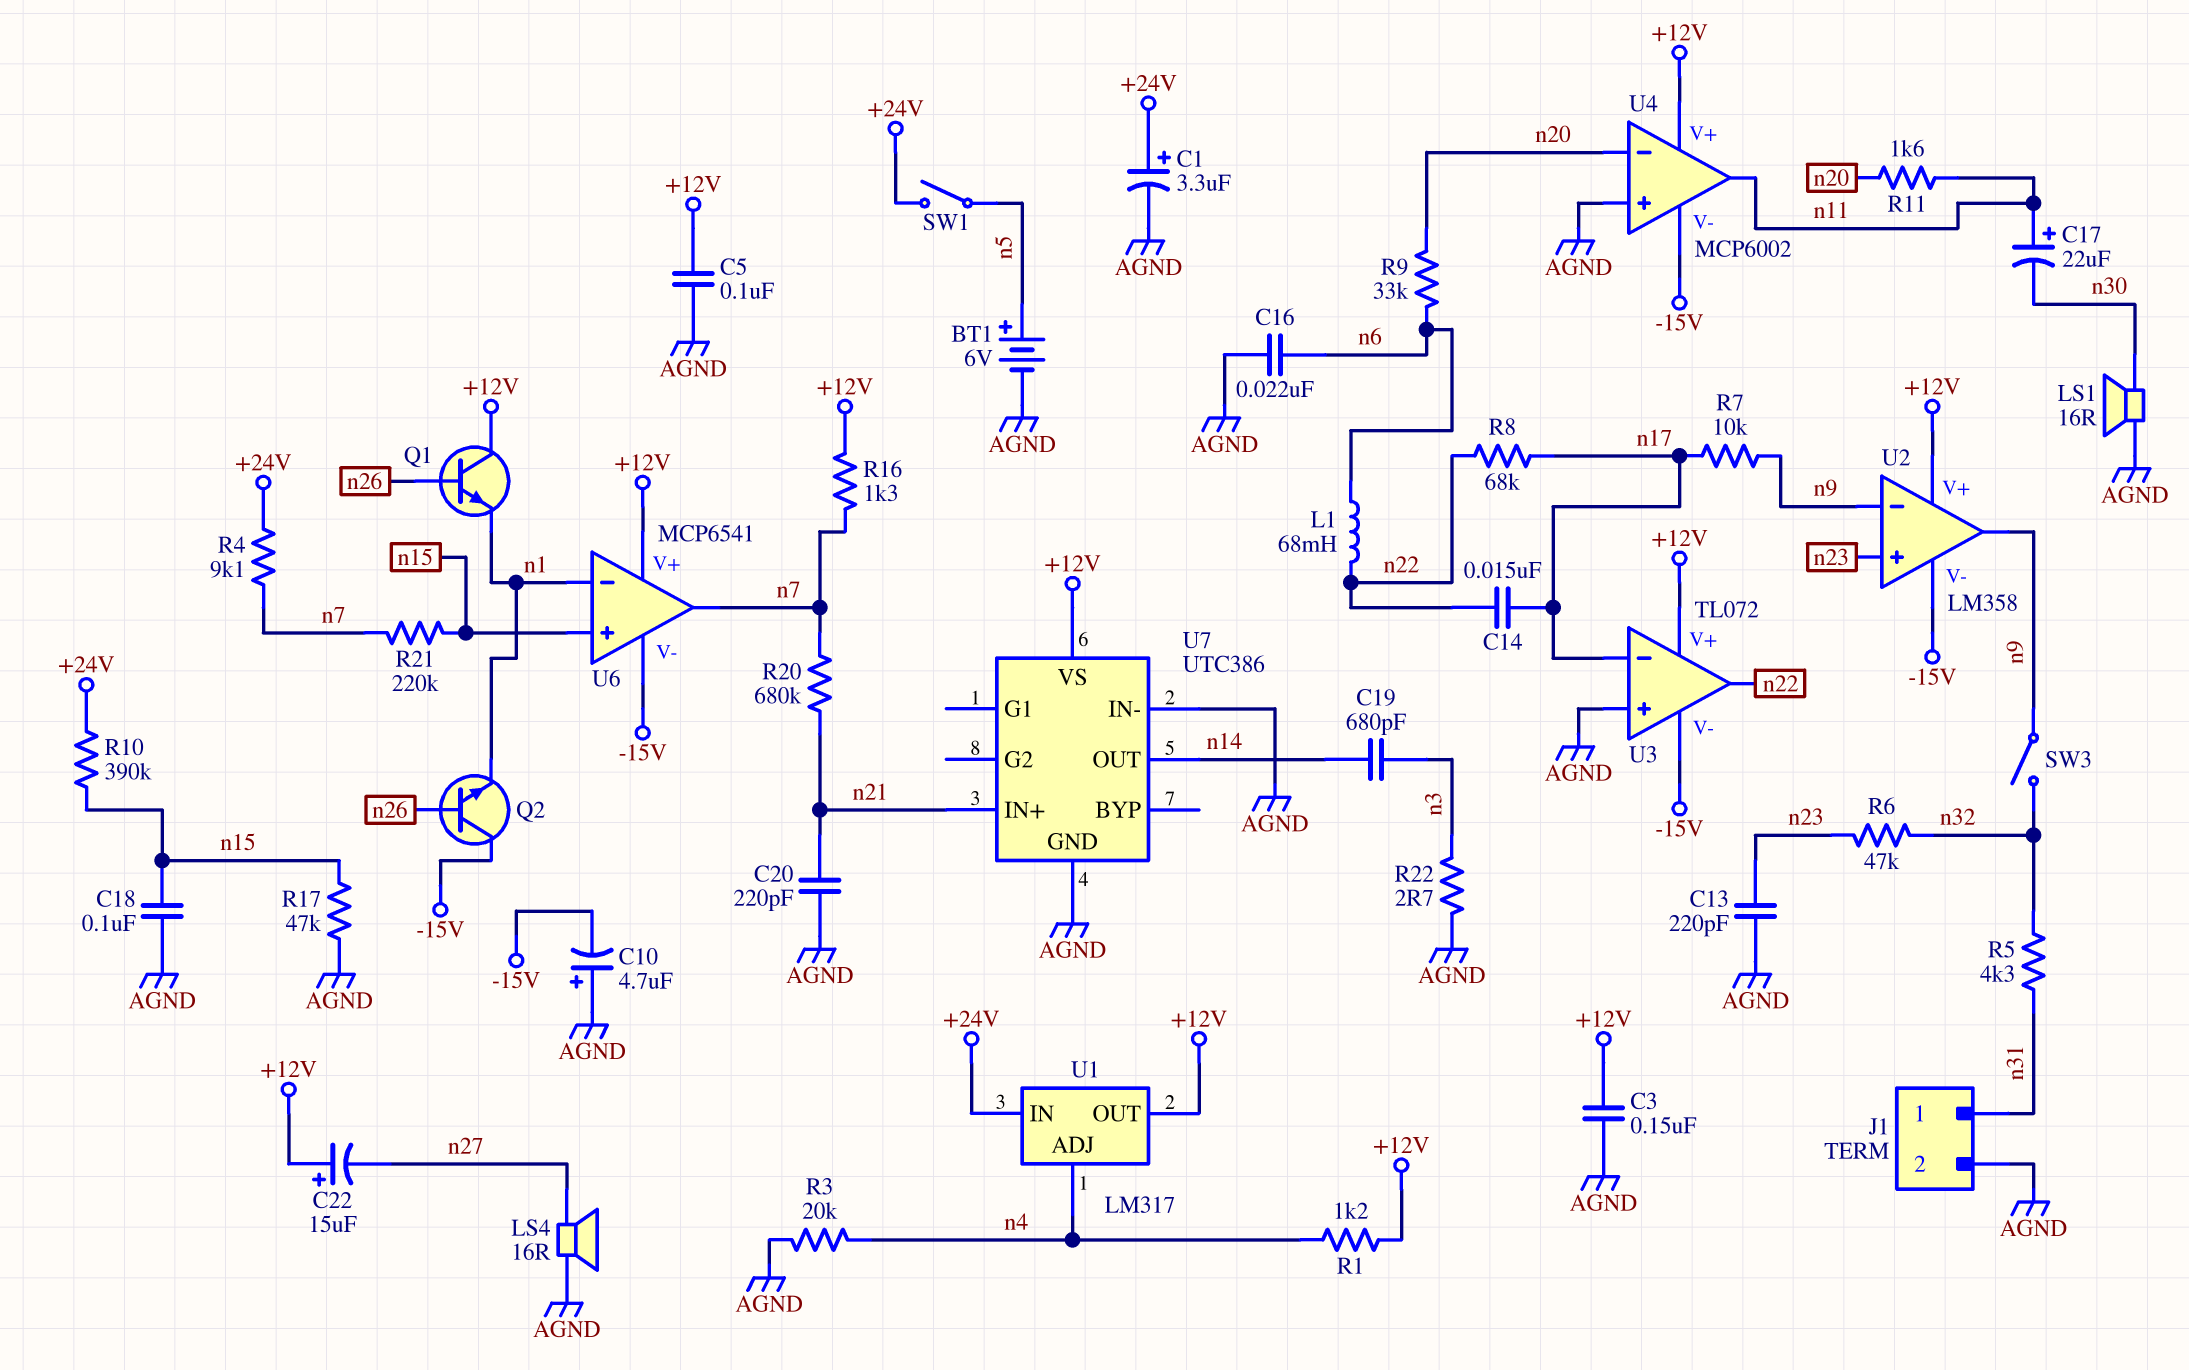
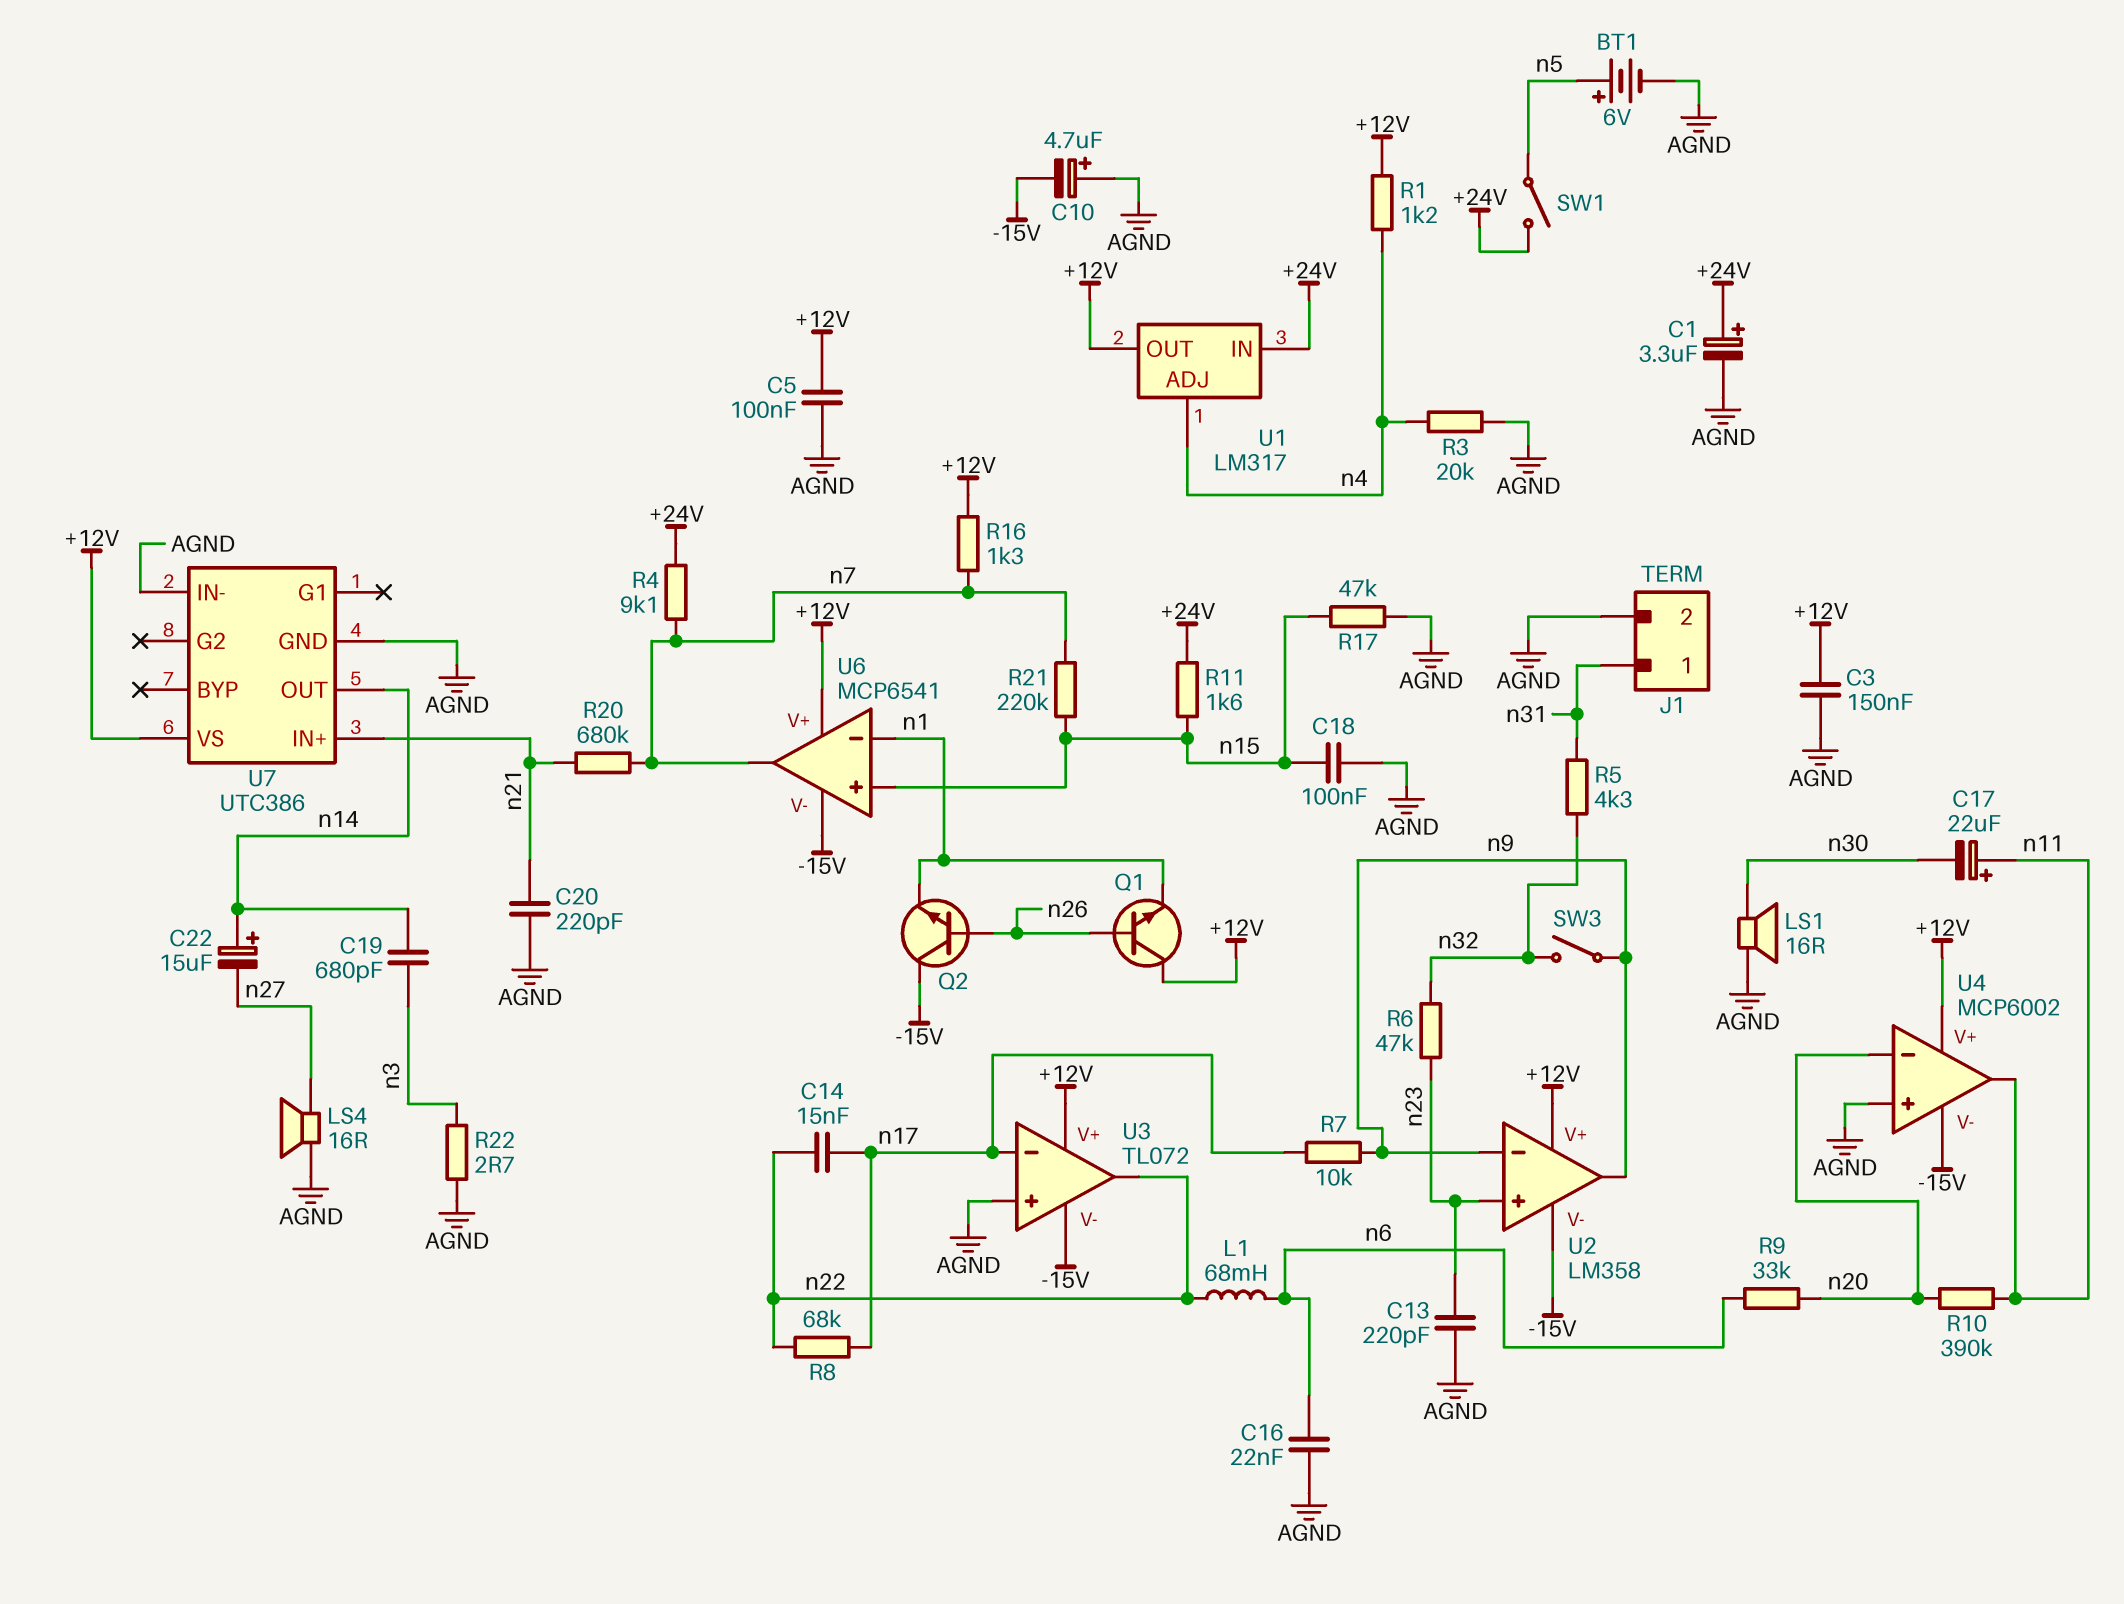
C22: 15uF (plus +12V, minus n27) -> 15uF (plus n14, minus n27)
R10: 390k (+24V, n15) -> 390k (n11, n20)
R11: 1.6k (n11, n20) -> 1.6k (+24V, n15)

